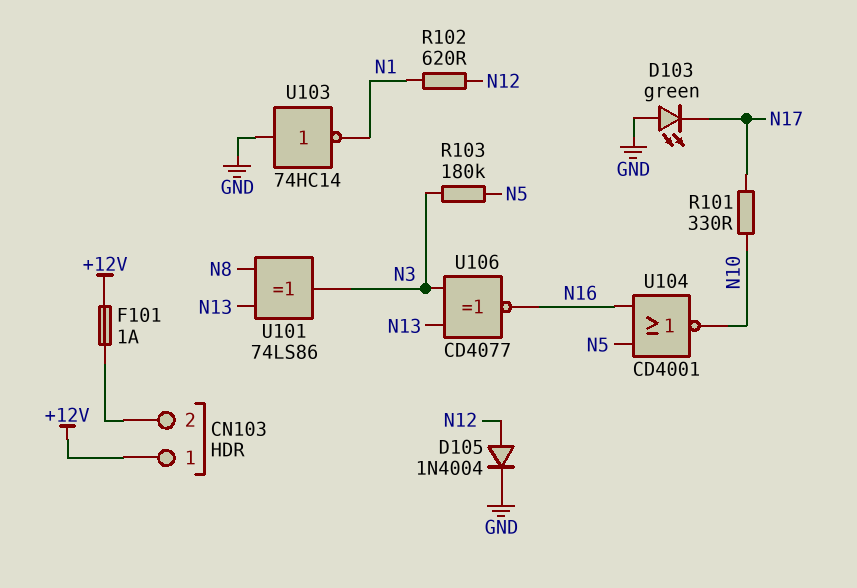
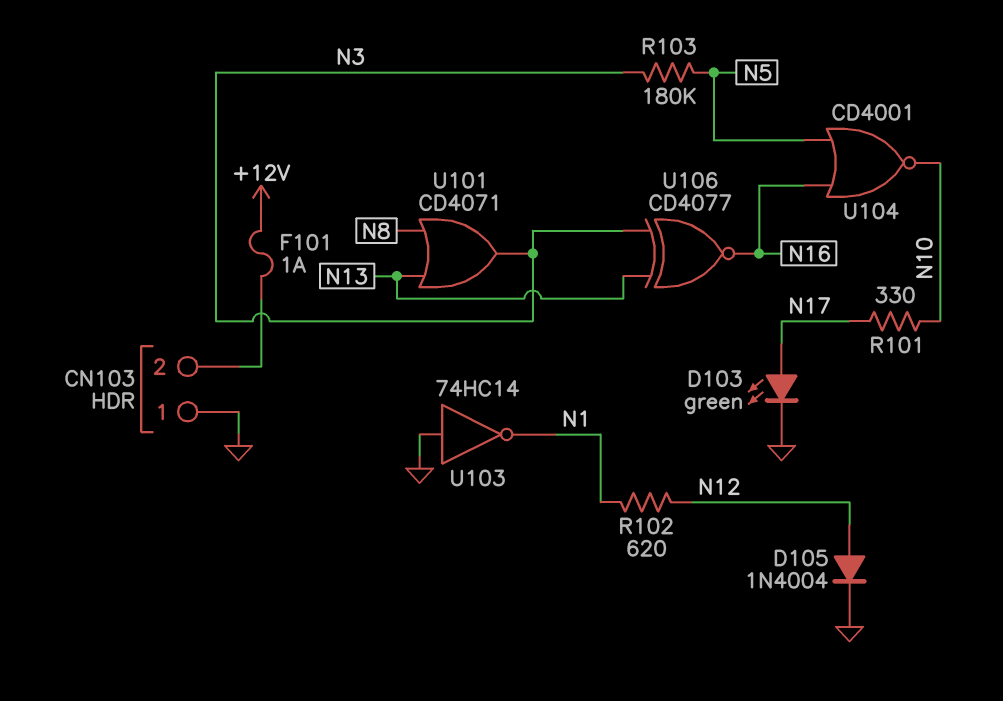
CN103 pin 1: +12V -> GND
D103: LED green (A GND, K N17) -> LED green (A N17, K GND)
U101: XOR 74LS86 (in N8, in N13, out N3) -> OR CD4071 (in N8, in N13, out N3)

